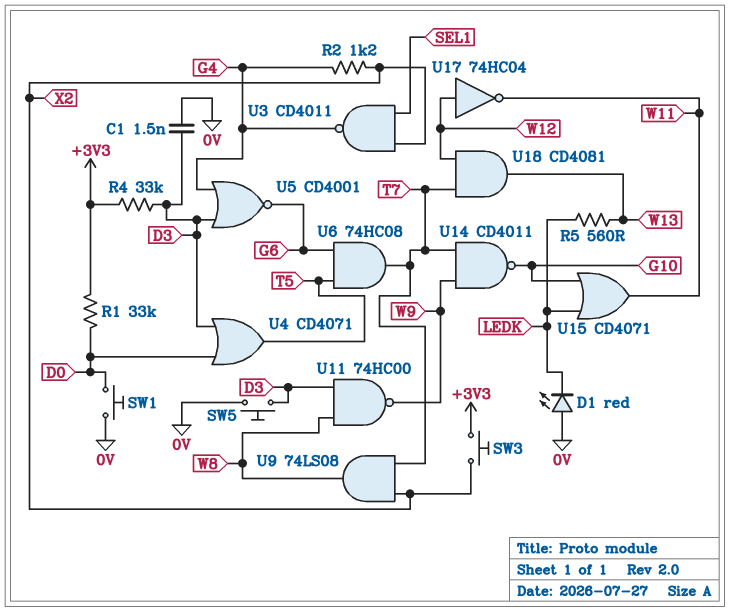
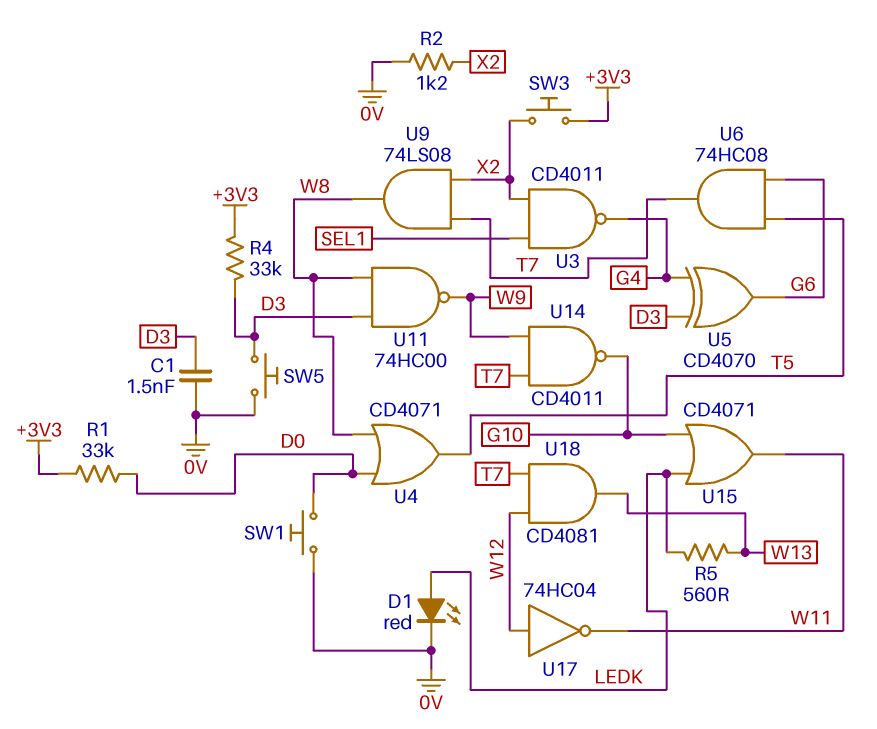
D1: LED red (A 0V, K LEDK) -> LED red (A LEDK, K 0V)
R2: 1.2k (G4, X2) -> 1.2k (0V, X2)
U4: OR CD4071 (in D0, in D3, out T5) -> OR CD4071 (in D0, in W8, out T5)
U5: NOR CD4001 (in D3, in G4, out G6) -> XOR CD4070 (in D3, in G4, out G6)

